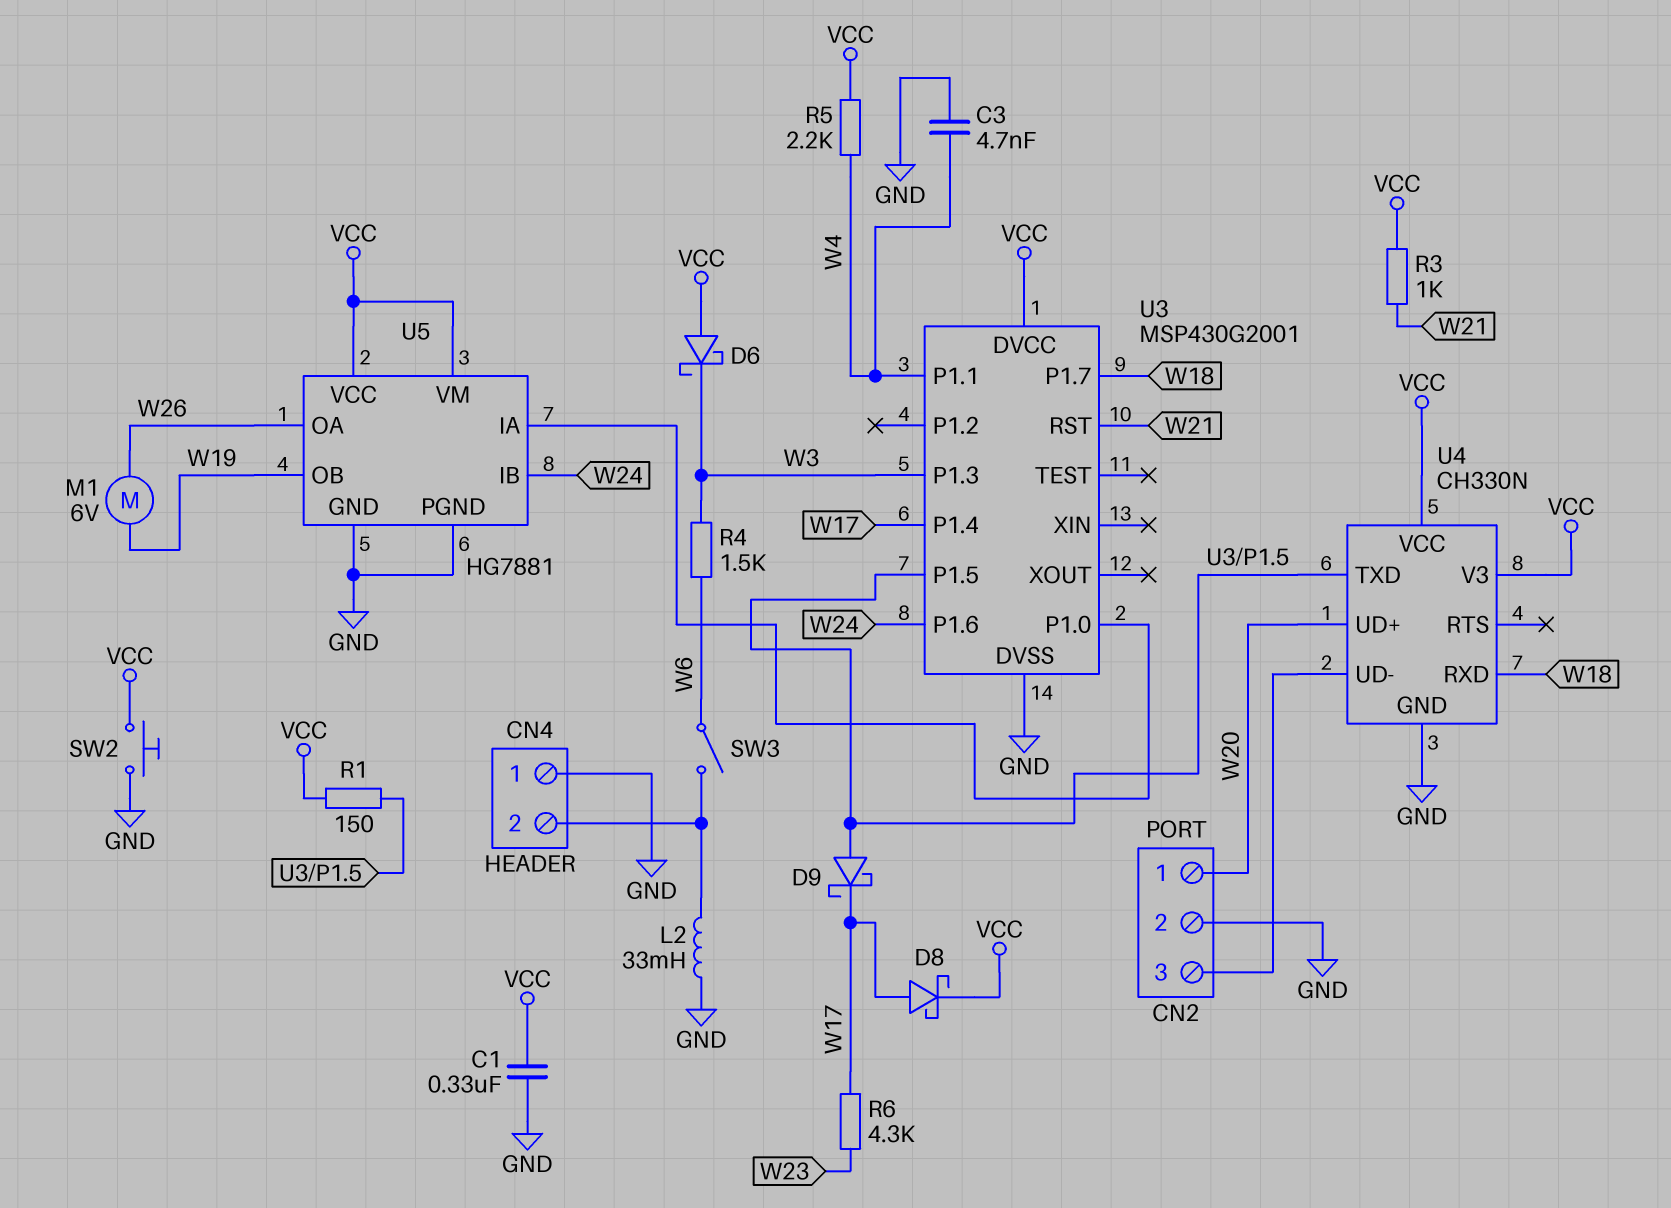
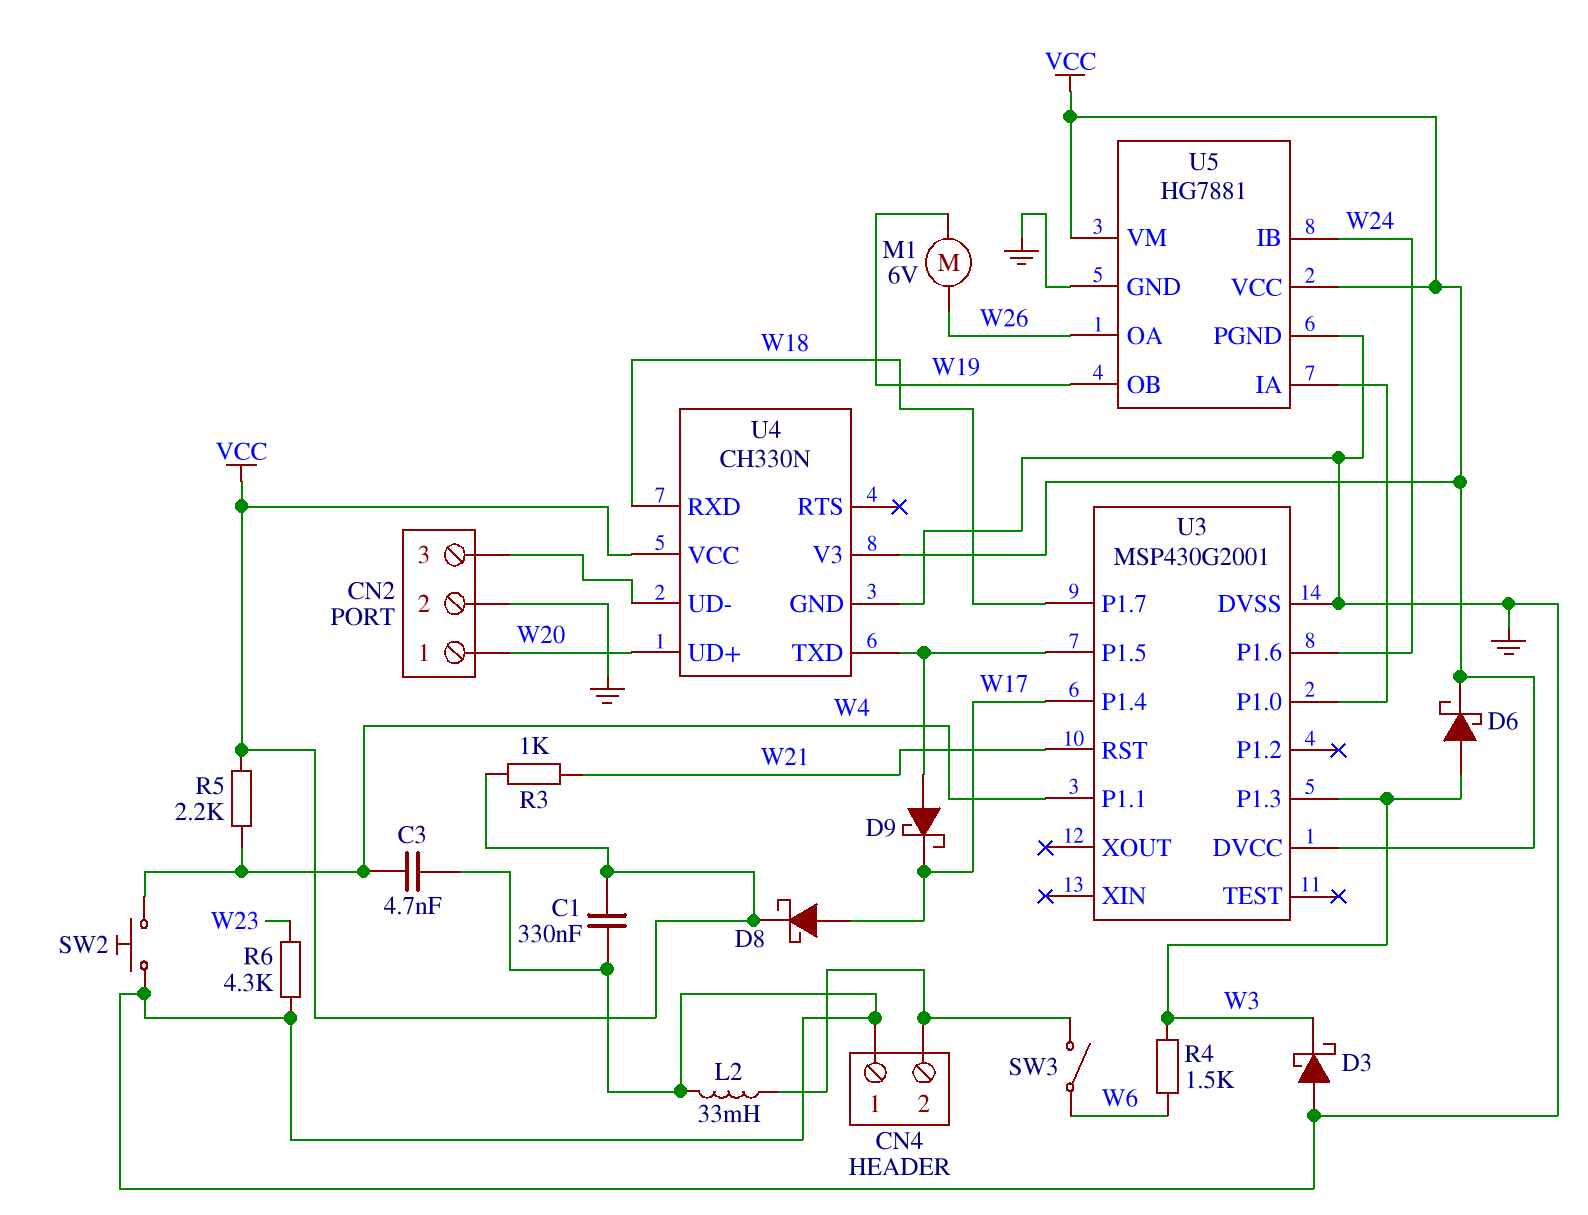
D3: none -> schottky (A GND, K W3)
D6: schottky (A VCC, K W3) -> schottky (A W3, K VCC)
R1: 150 (U3/P1.5, VCC) -> none
R6: 4.3k (W17, W23) -> 4.3k (GND, W23)
SW2: button (GND, VCC) -> button (GND, W4)

